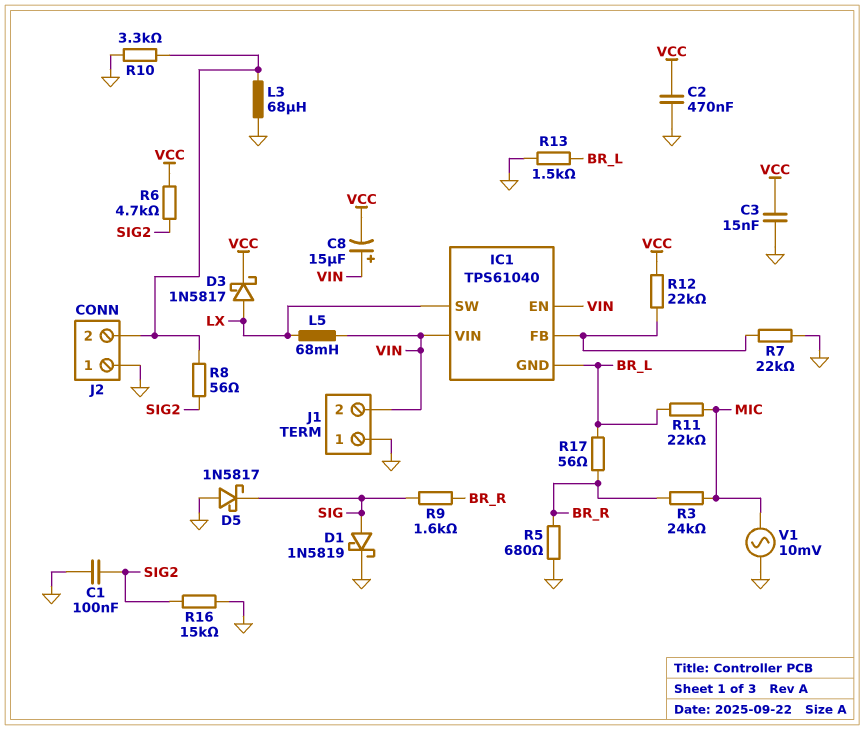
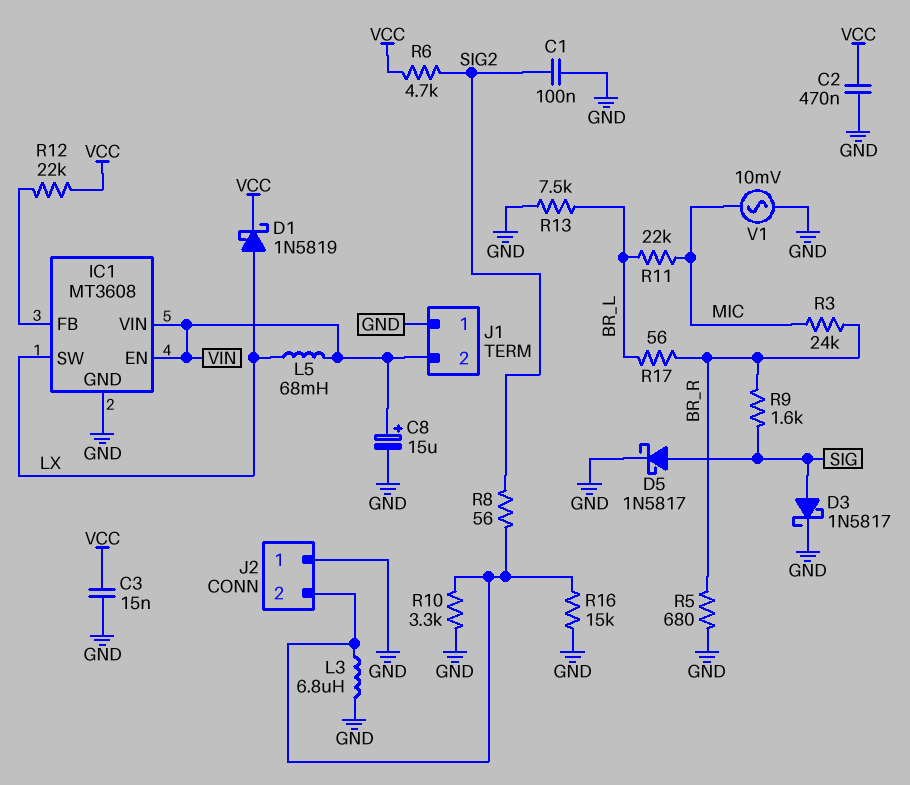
C8: 15uF (plus VIN, minus VCC) -> 15uF (plus VIN, minus GND)
D1: schottky 1N5819 (A SIG, K GND) -> schottky 1N5819 (A LX, K VCC)
D3: schottky 1N5817 (A LX, K VCC) -> schottky 1N5817 (A SIG, K GND)
D5: schottky 1N5817 (A GND, K SIG) -> schottky 1N5817 (A SIG, K GND)
IC1: TPS61040 -> MT3608
IC1 pin GND: BR_L -> GND
L3: 68uH (GND, J2/2) -> 6.8uH (GND, J2/2)
R7: 22k (GND, IC1/FB) -> none
R13: 1.5k (BR_L, GND) -> 7.5k (BR_L, GND)
R16: 15k (GND, SIG2) -> 15k (GND, J2/2)

